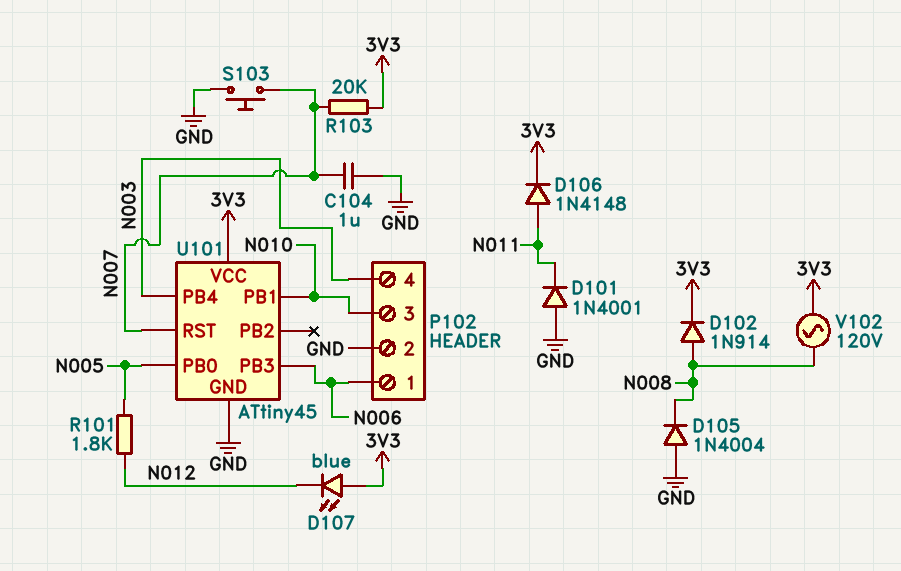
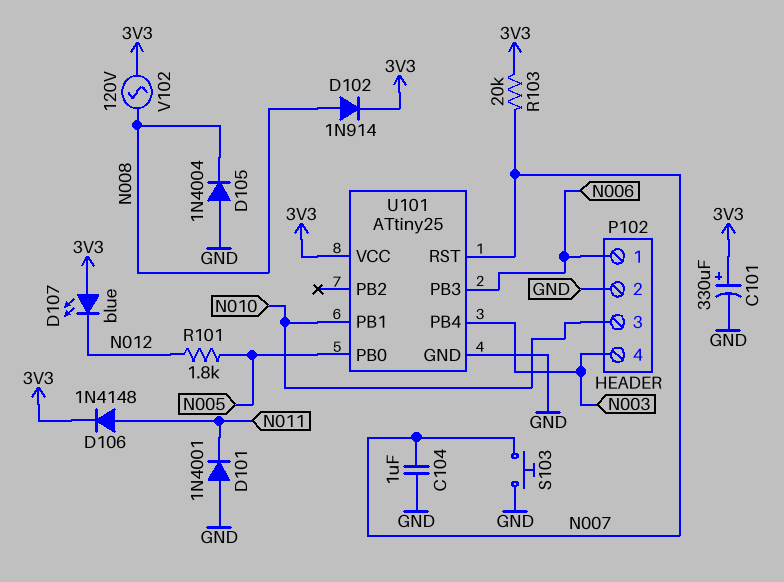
C101: none -> 330uF (plus 3V3, minus GND)
U101: ATtiny45 -> ATtiny25

